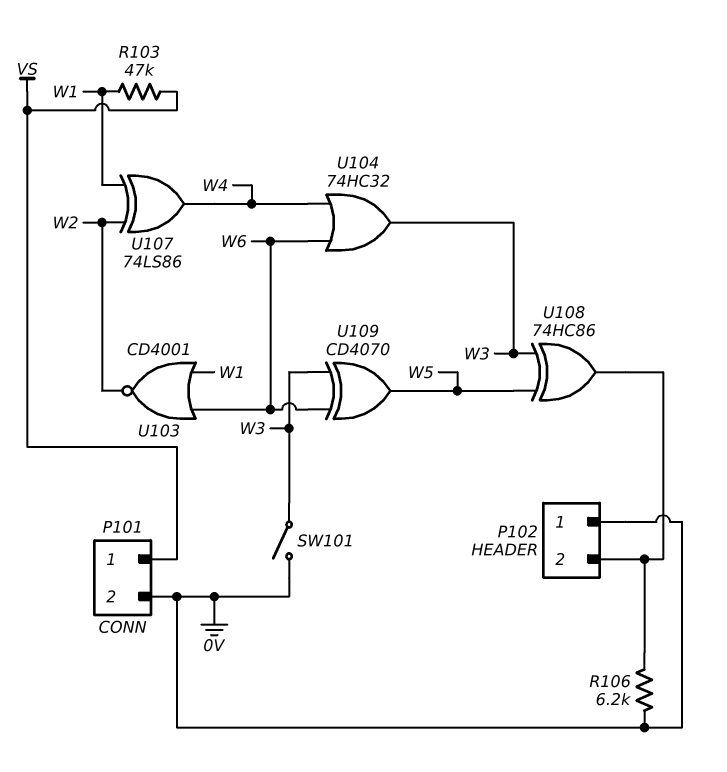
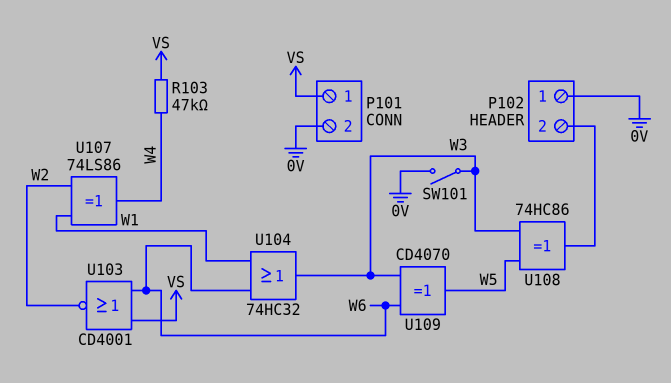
R103: 47k (VS, W1) -> 47k (VS, W4)
R106: 6.2k (0V, P102/2) -> none
U103: NOR CD4001 (in W1, in W6, out W2) -> NOR CD4001 (in VS, in W6, out W2)
U104: OR 74HC32 (in W4, in W6, out W3) -> OR 74HC32 (in W1, in W6, out W3)

